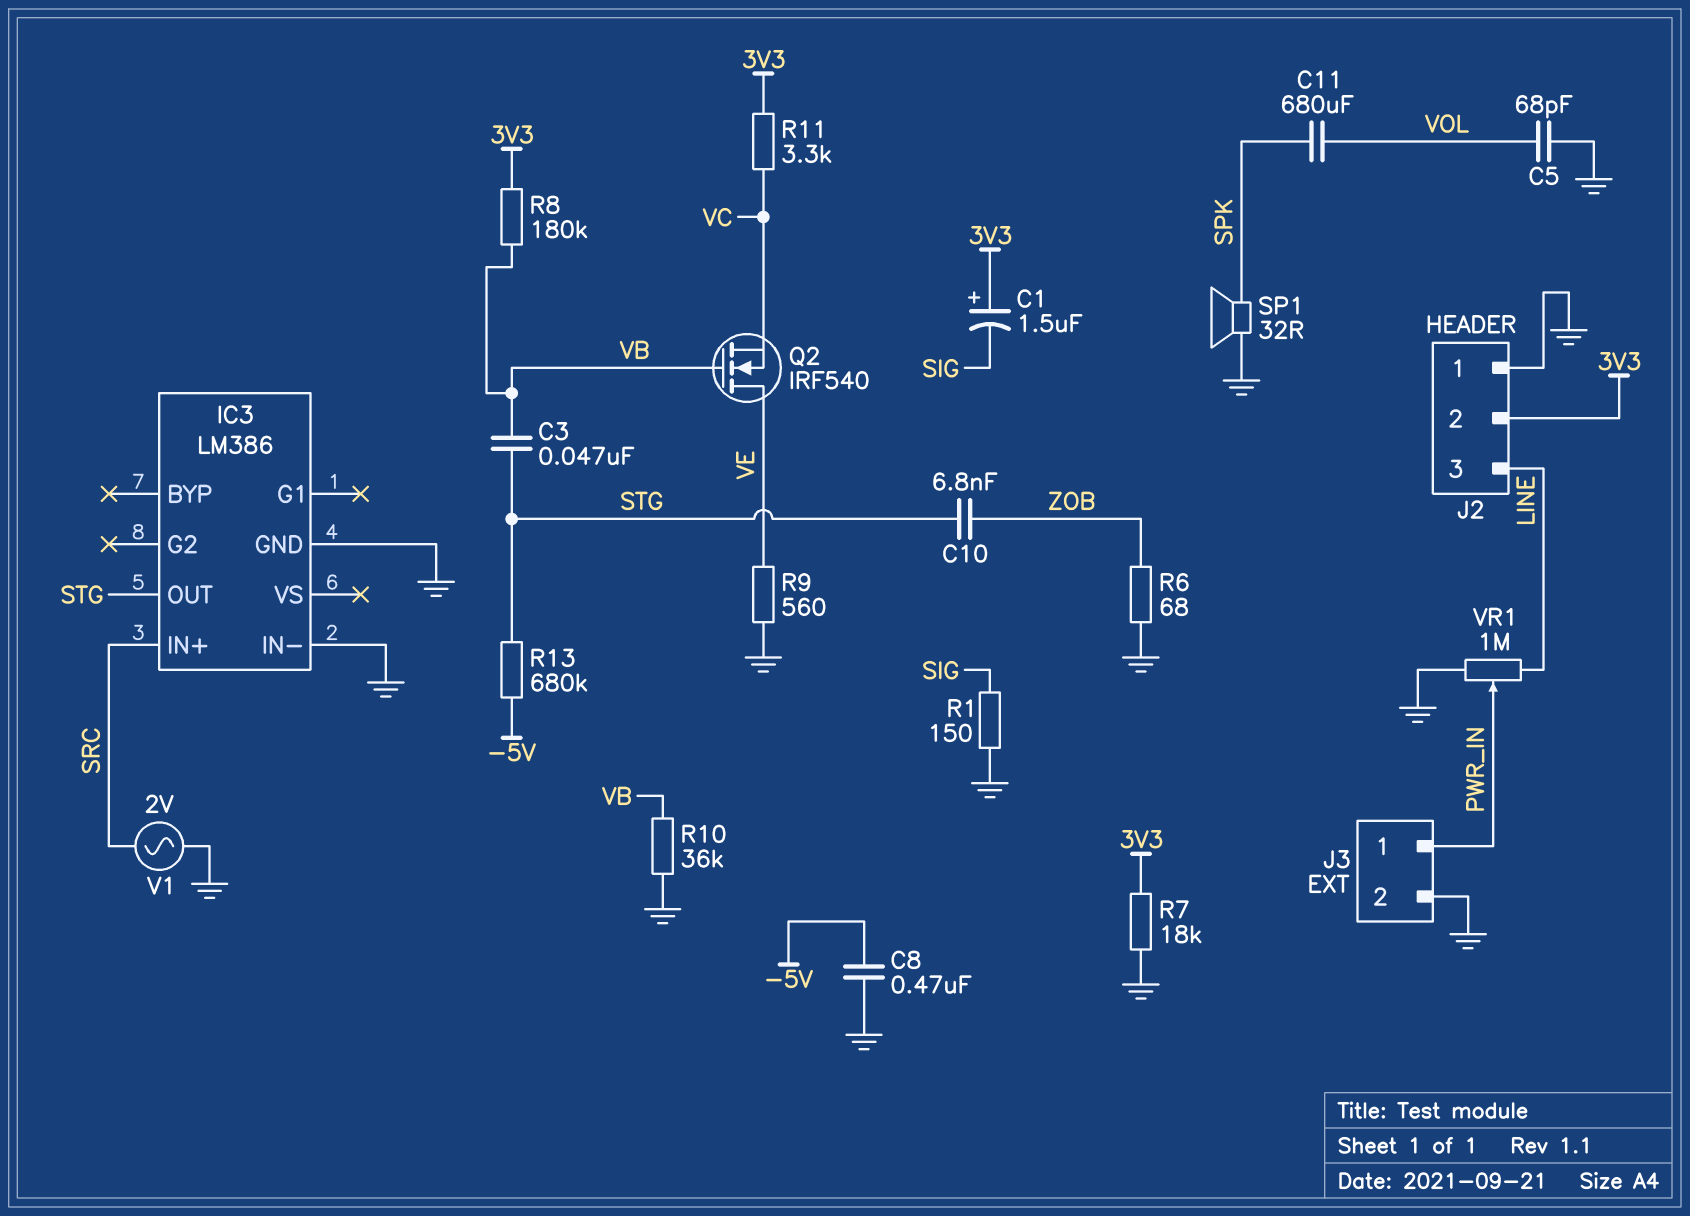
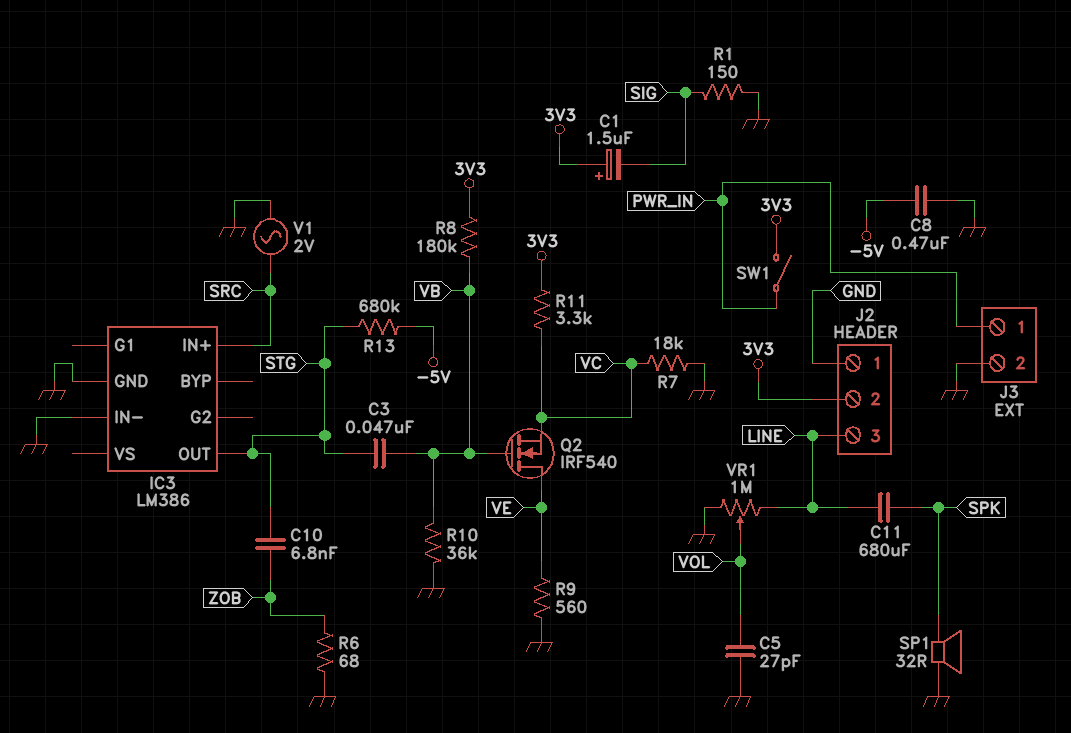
C5: 68pF (GND, VOL) -> 27pF (GND, VOL)
C11: 680uF (SPK, VOL) -> 680uF (LINE, SPK)
R7: 18k (3V3, GND) -> 18k (GND, VC)
SW1: none -> switch (3V3, PWR_IN)
VR1: 1M (GND, LINE, wiper PWR_IN) -> 1M (GND, LINE, wiper VOL)

